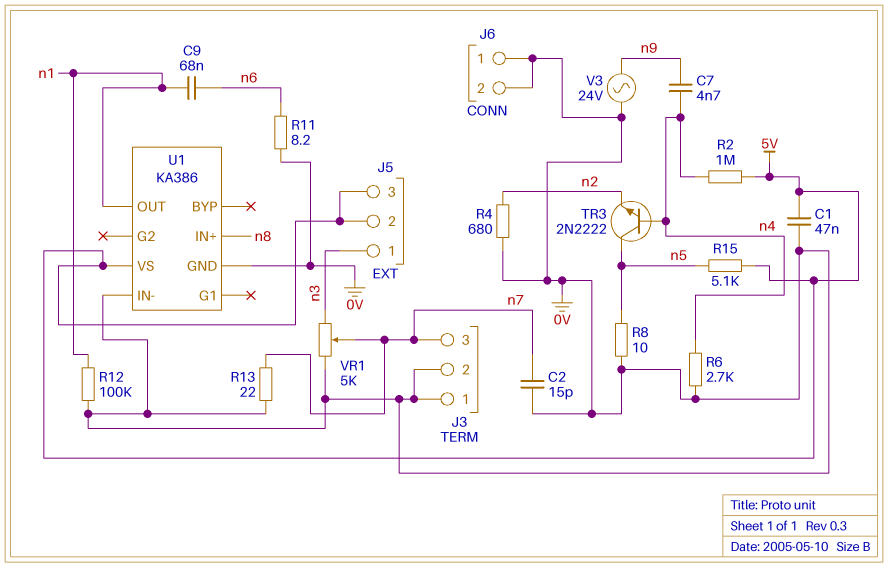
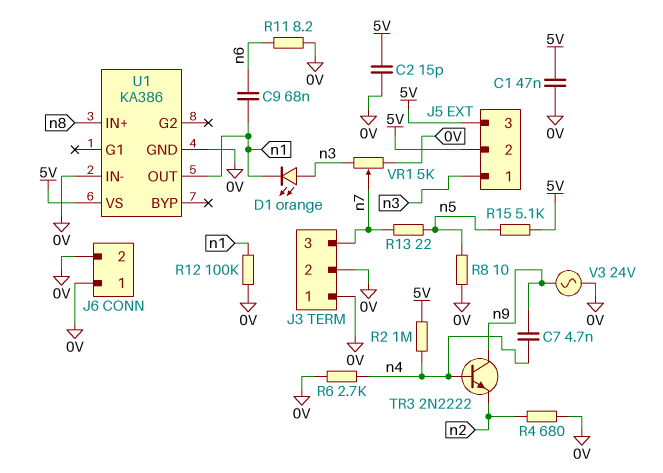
C2: 15pF (0V, n7) -> 15pF (0V, 5V)
D1: none -> LED orange (A n3, K n1)
R13: 22 (0V, n7) -> 22 (n5, n7)
TR3: NPN 2N2222 (B n4, C n5, E n2) -> NPN 2N2222 (B n4, C n9, E n2)

